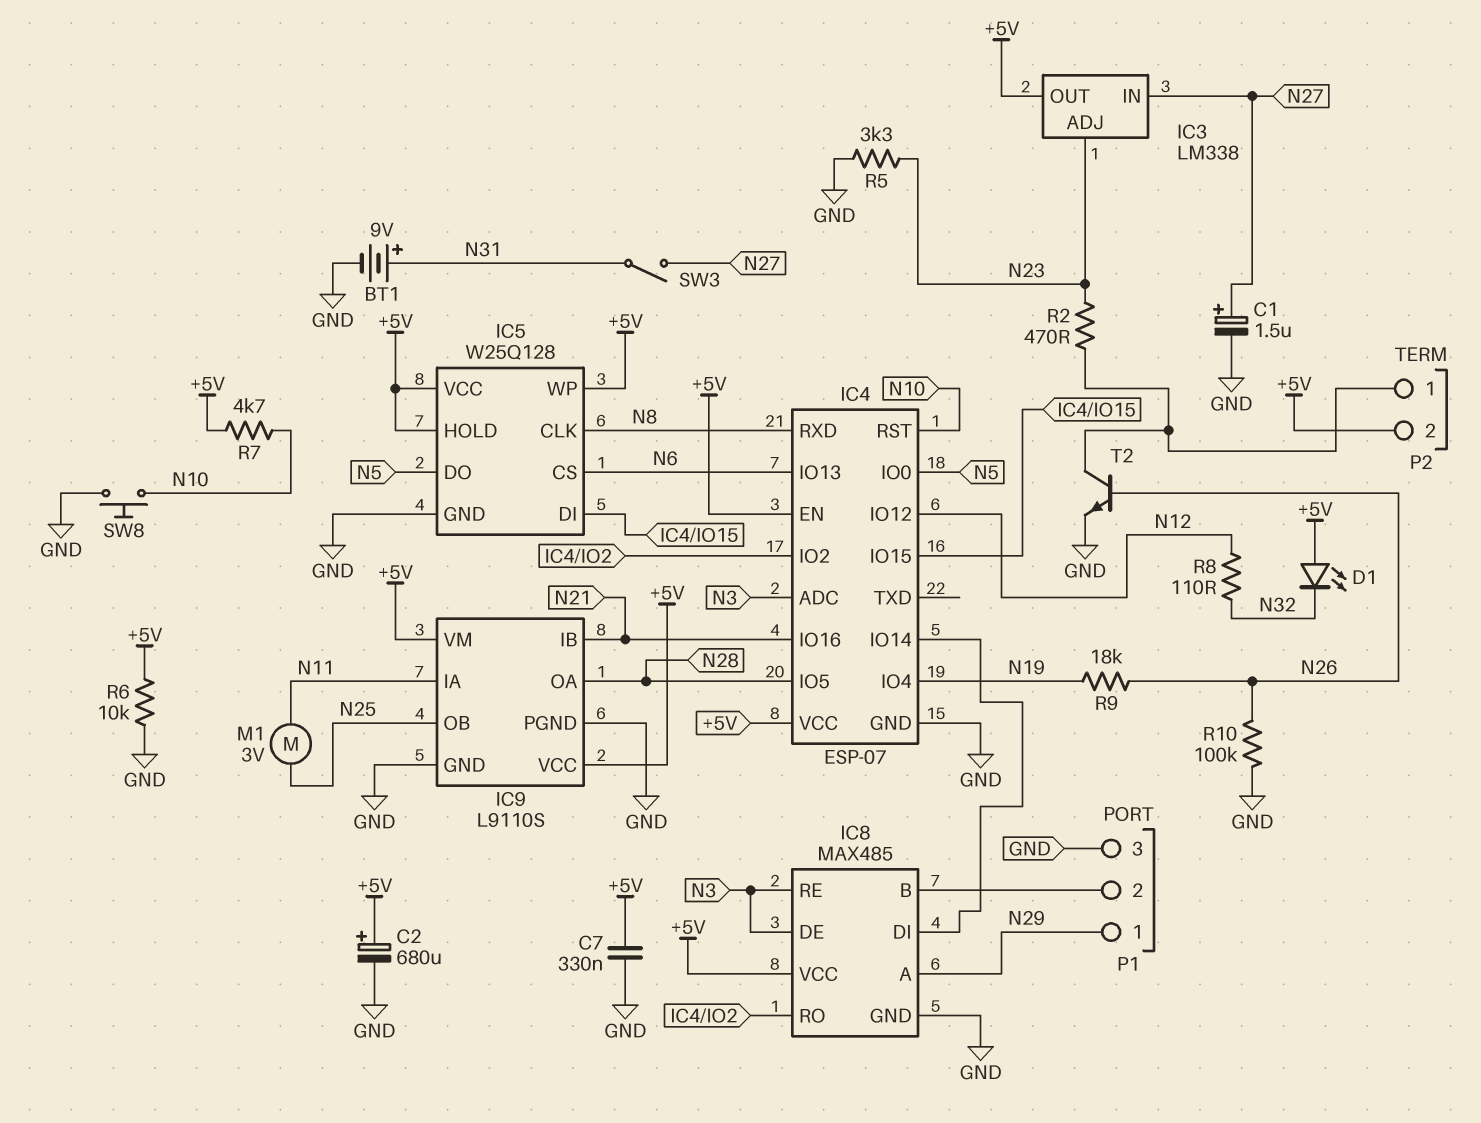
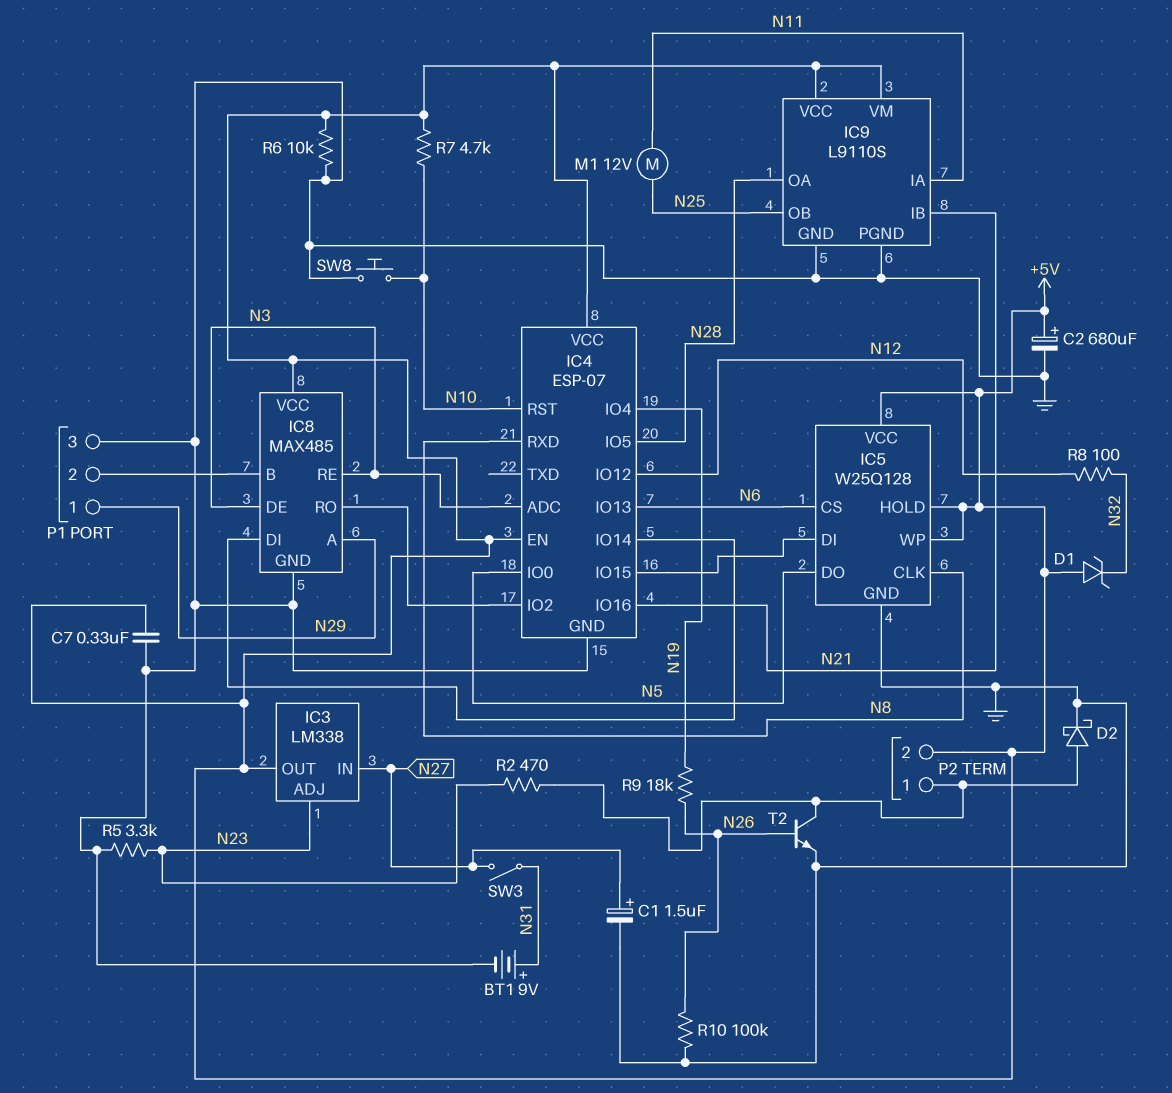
D1: LED (A +5V, K N32) -> zener (A +5V, K N32)
D2: none -> schottky (A P2/1, K GND)
M1: motor 3V (N11, N25) -> motor 12V (N11, N25)
R8: 110 (N12, N32) -> 100 (N12, N32)

